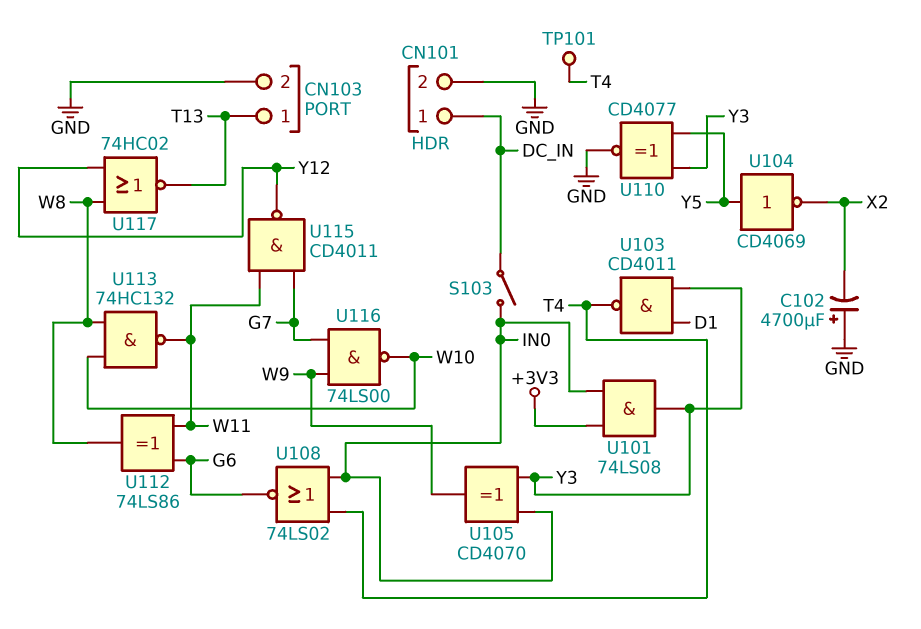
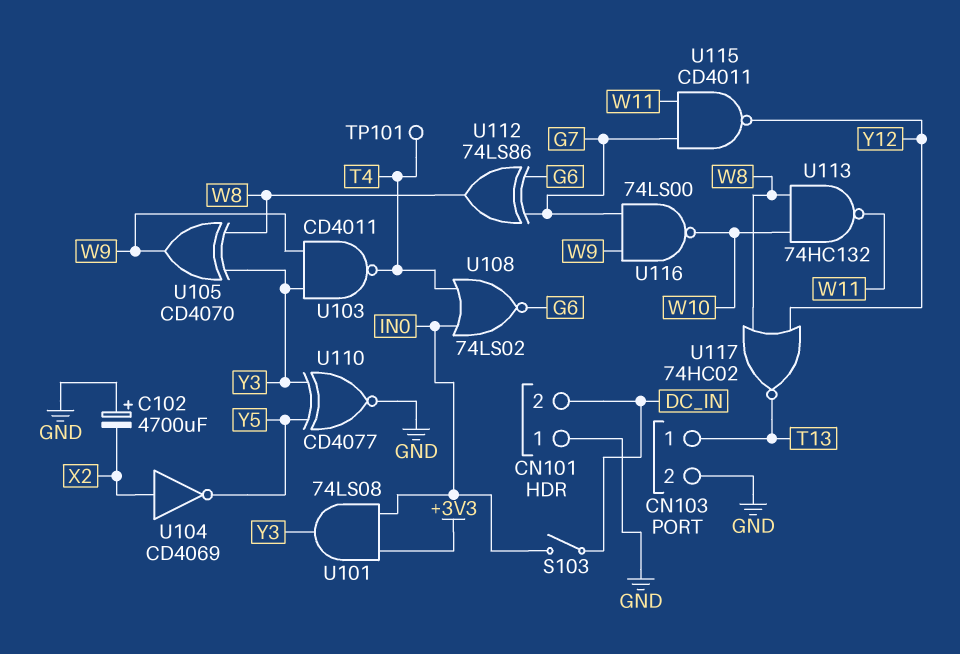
CN101 pin 1: DC_IN -> GND
CN101 pin 2: GND -> DC_IN
U103: NAND CD4011 (in D1, in Y3, out T4) -> NAND CD4011 (in W9, in Y3, out T4)
U104: NOT CD4069 (in Y5, out X2) -> NOT CD4069 (in X2, out Y5)
U105: XOR CD4070 (in IN0, in Y3, out W9) -> XOR CD4070 (in W8, in Y3, out W9)
U112: XOR 74LS86 (in G6, in W11, out W8) -> XOR 74LS86 (in G6, in G7, out W8)

